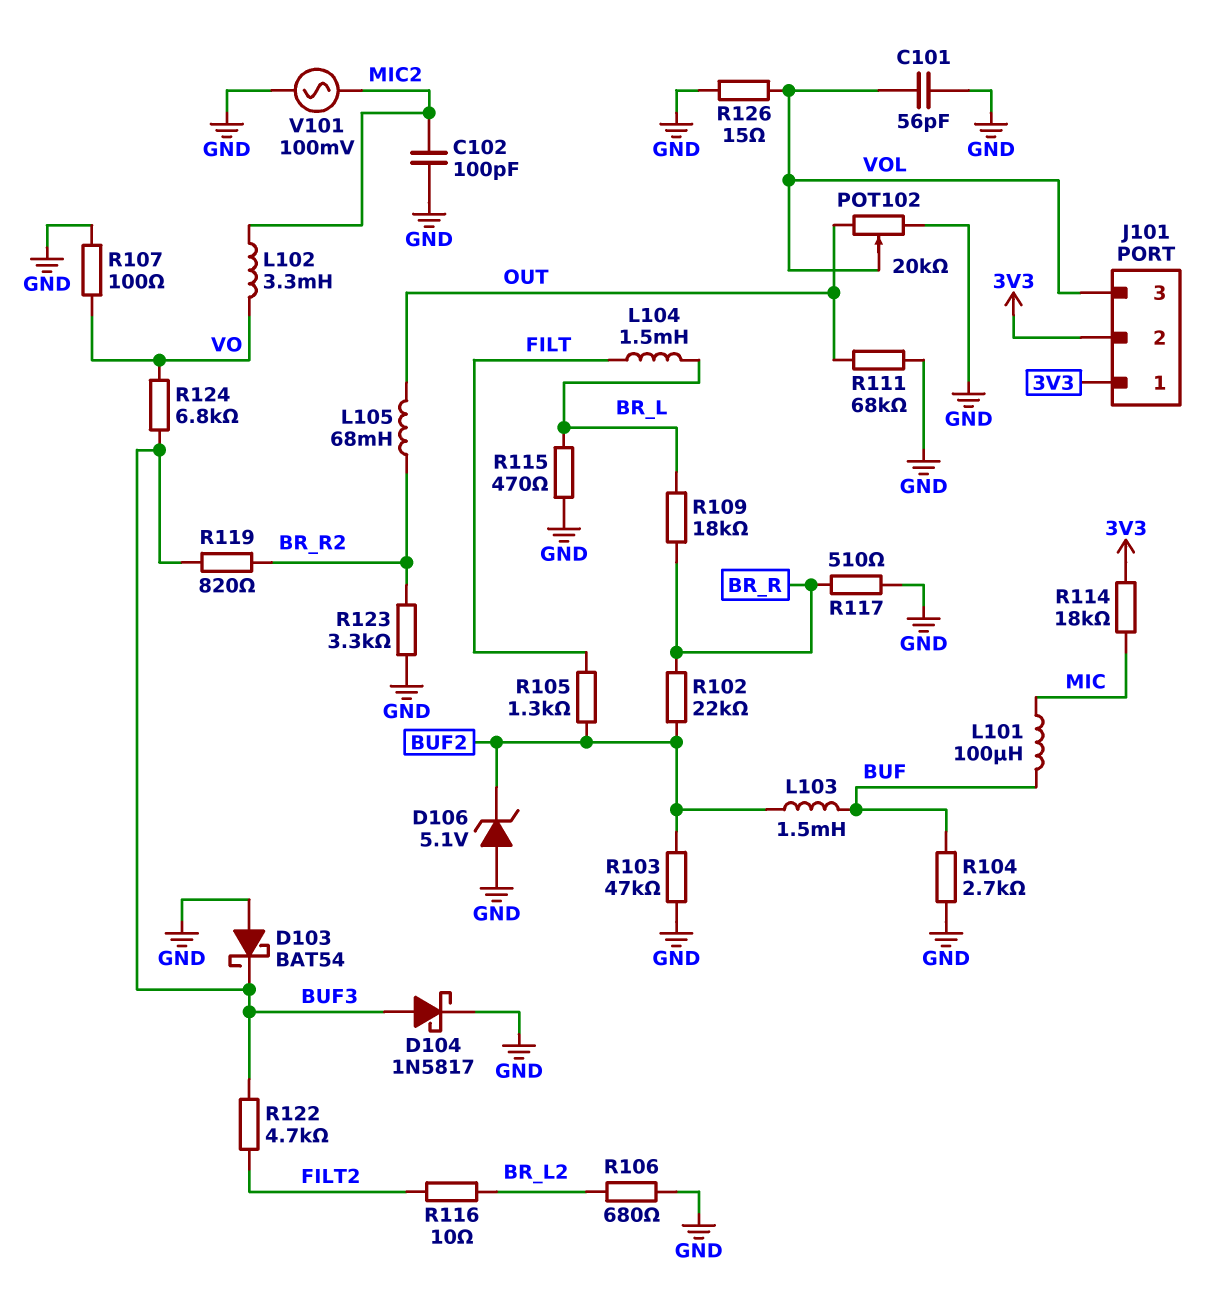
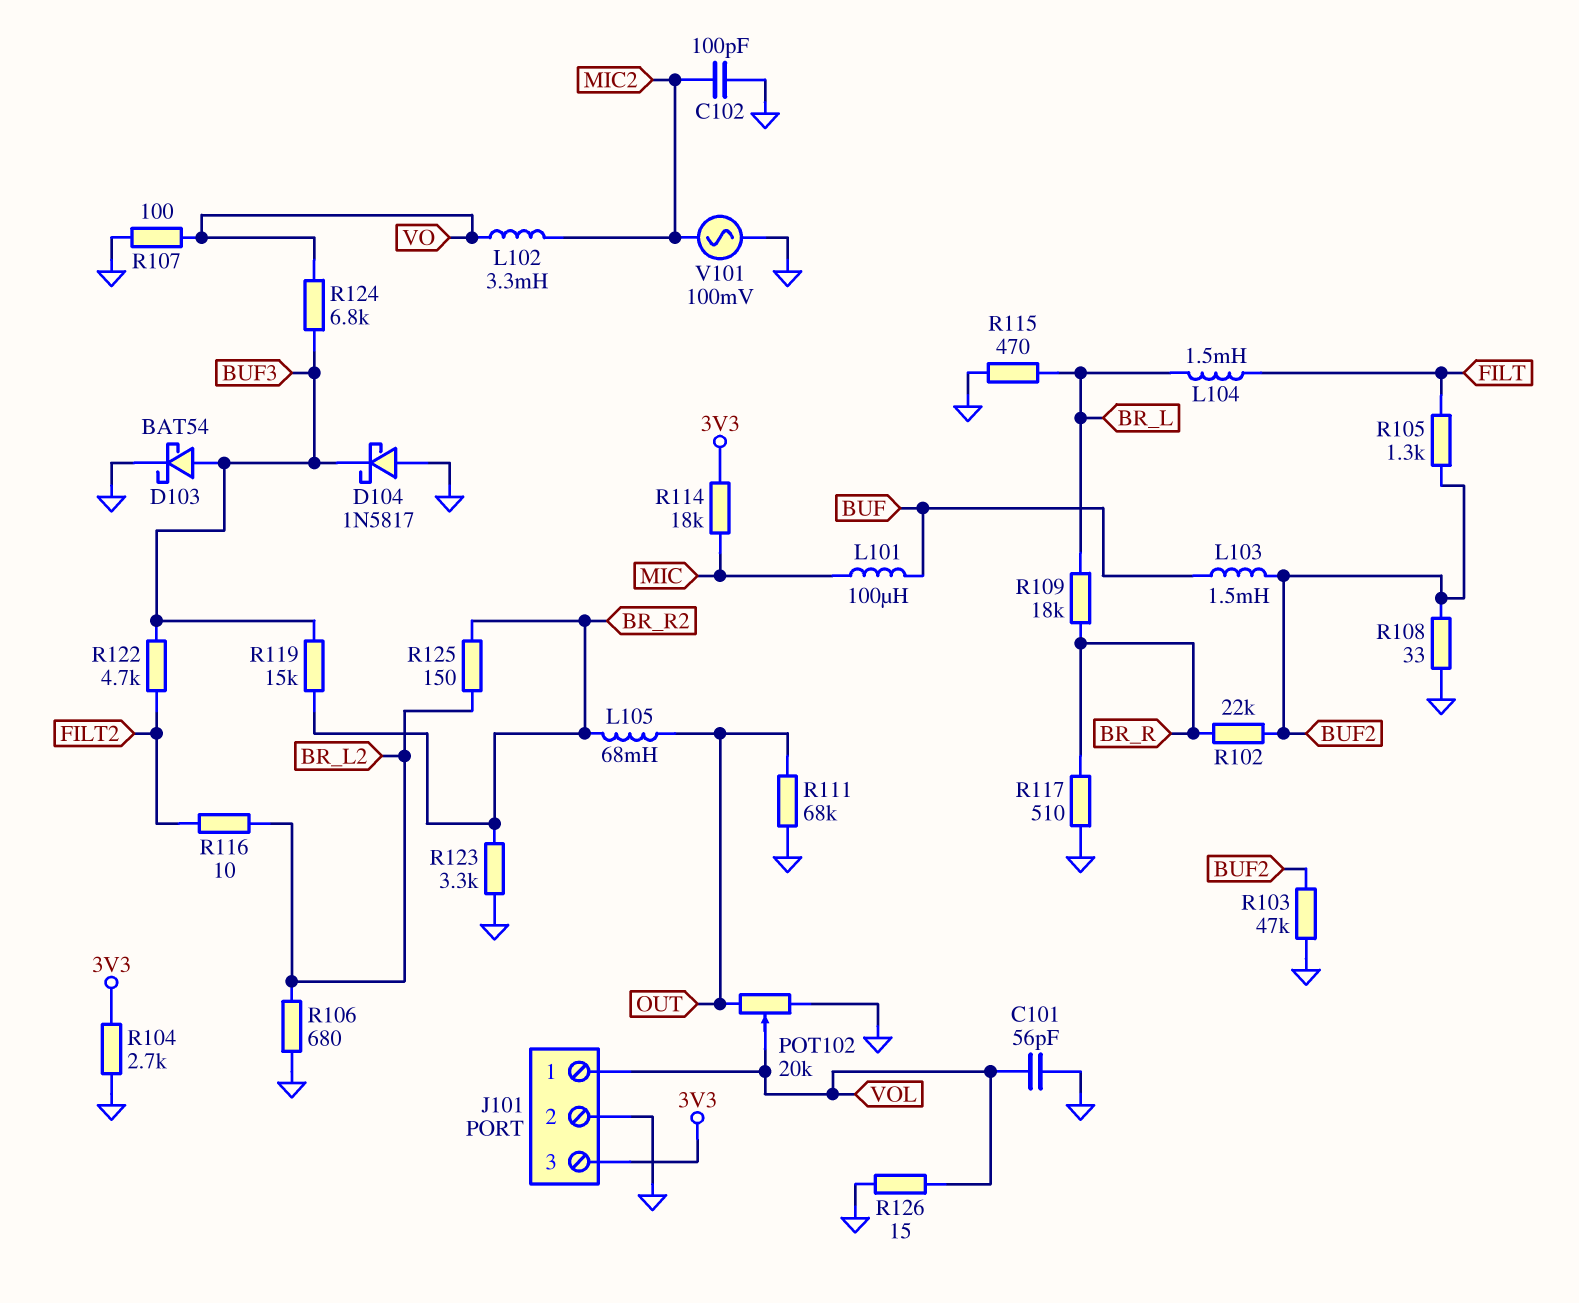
D103: schottky BAT54 (A GND, K BUF3) -> schottky BAT54 (A BUF3, K GND)
D104: schottky 1N5817 (A BUF3, K GND) -> schottky 1N5817 (A GND, K BUF3)
D106: zener 5.1V (A GND, K BUF2) -> none
J101 pin 1: 3V3 -> VOL
J101 pin 2: 3V3 -> GND
J101 pin 3: VOL -> 3V3
R104: 2.7k (BUF, GND) -> 2.7k (3V3, GND)
R108: none -> 33 (BUF2, GND)
R119: 820 (BR_R2, BUF3) -> 15k (BR_R2, BUF3)
R125: none -> 150 (BR_L2, BR_R2)

